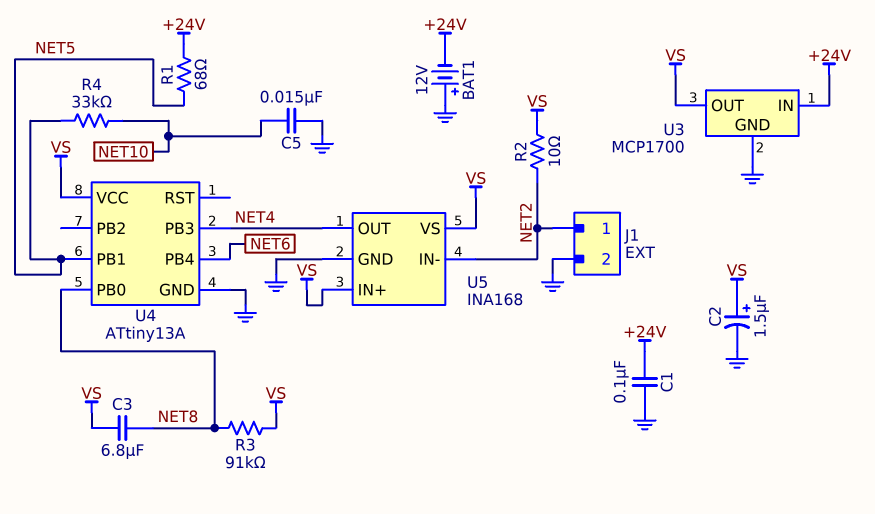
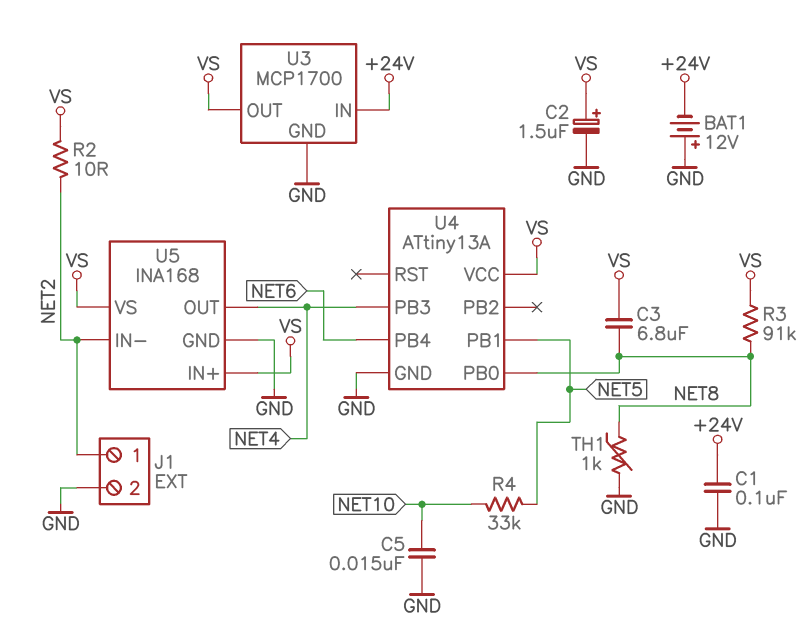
R1: 68 (+24V, NET5) -> none
TH1: none -> 1k (GND, NET8)

